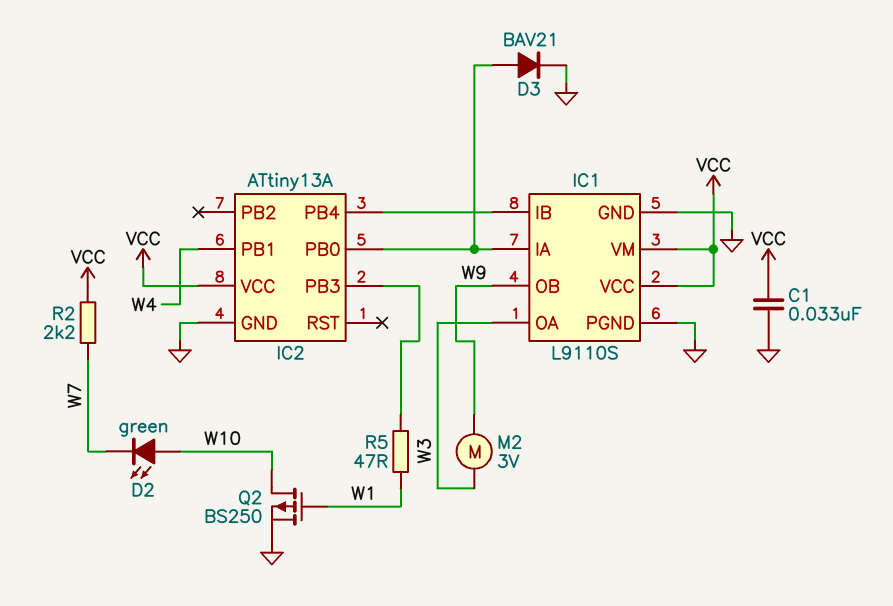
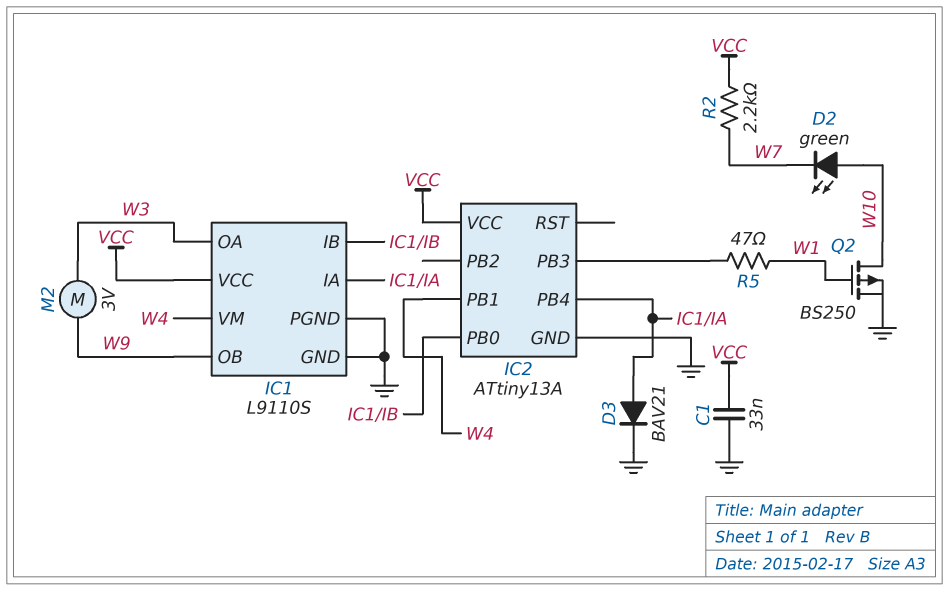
IC1 pin VM: VCC -> W4
IC2 pin PB0: IC1/IA -> IC1/IB
IC2 pin PB4: IC1/IB -> IC1/IA

